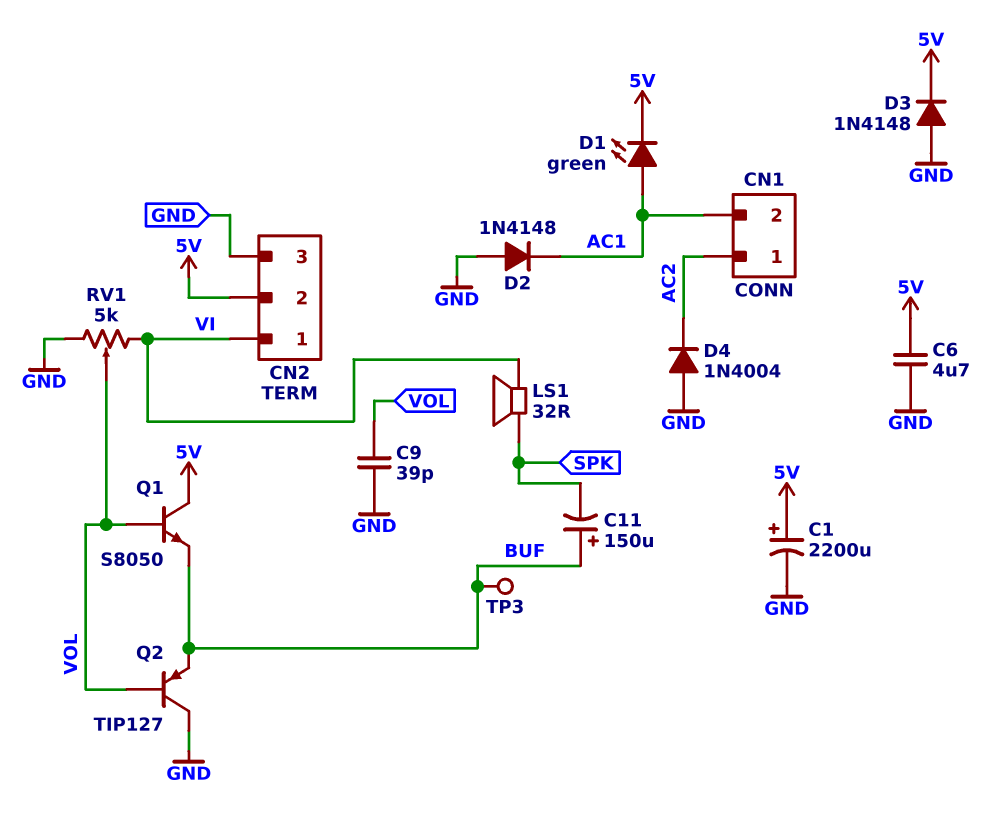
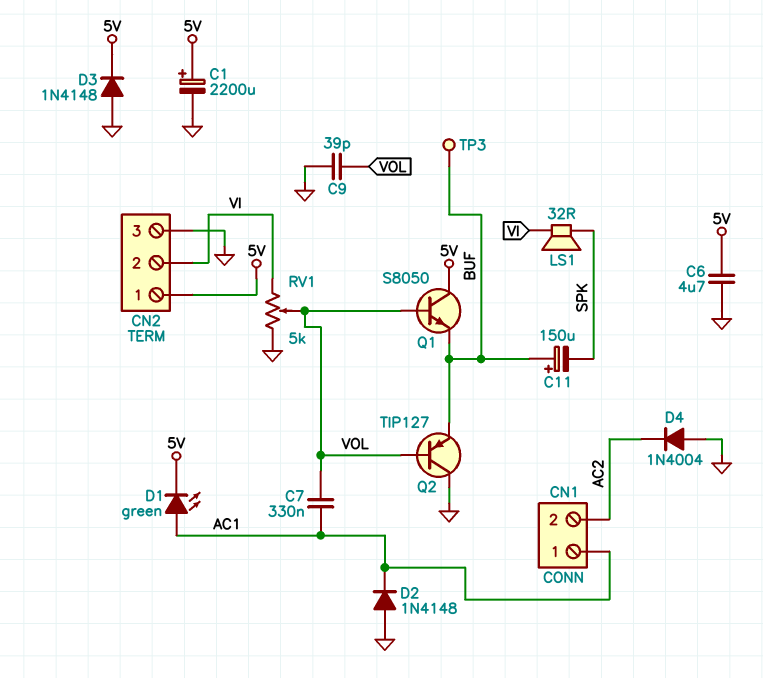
C7: none -> 330nF (AC1, VOL)
CN1 pin 1: AC2 -> AC1
CN1 pin 2: AC1 -> AC2
CN2 pin 1: VI -> 5V
CN2 pin 2: 5V -> VI

